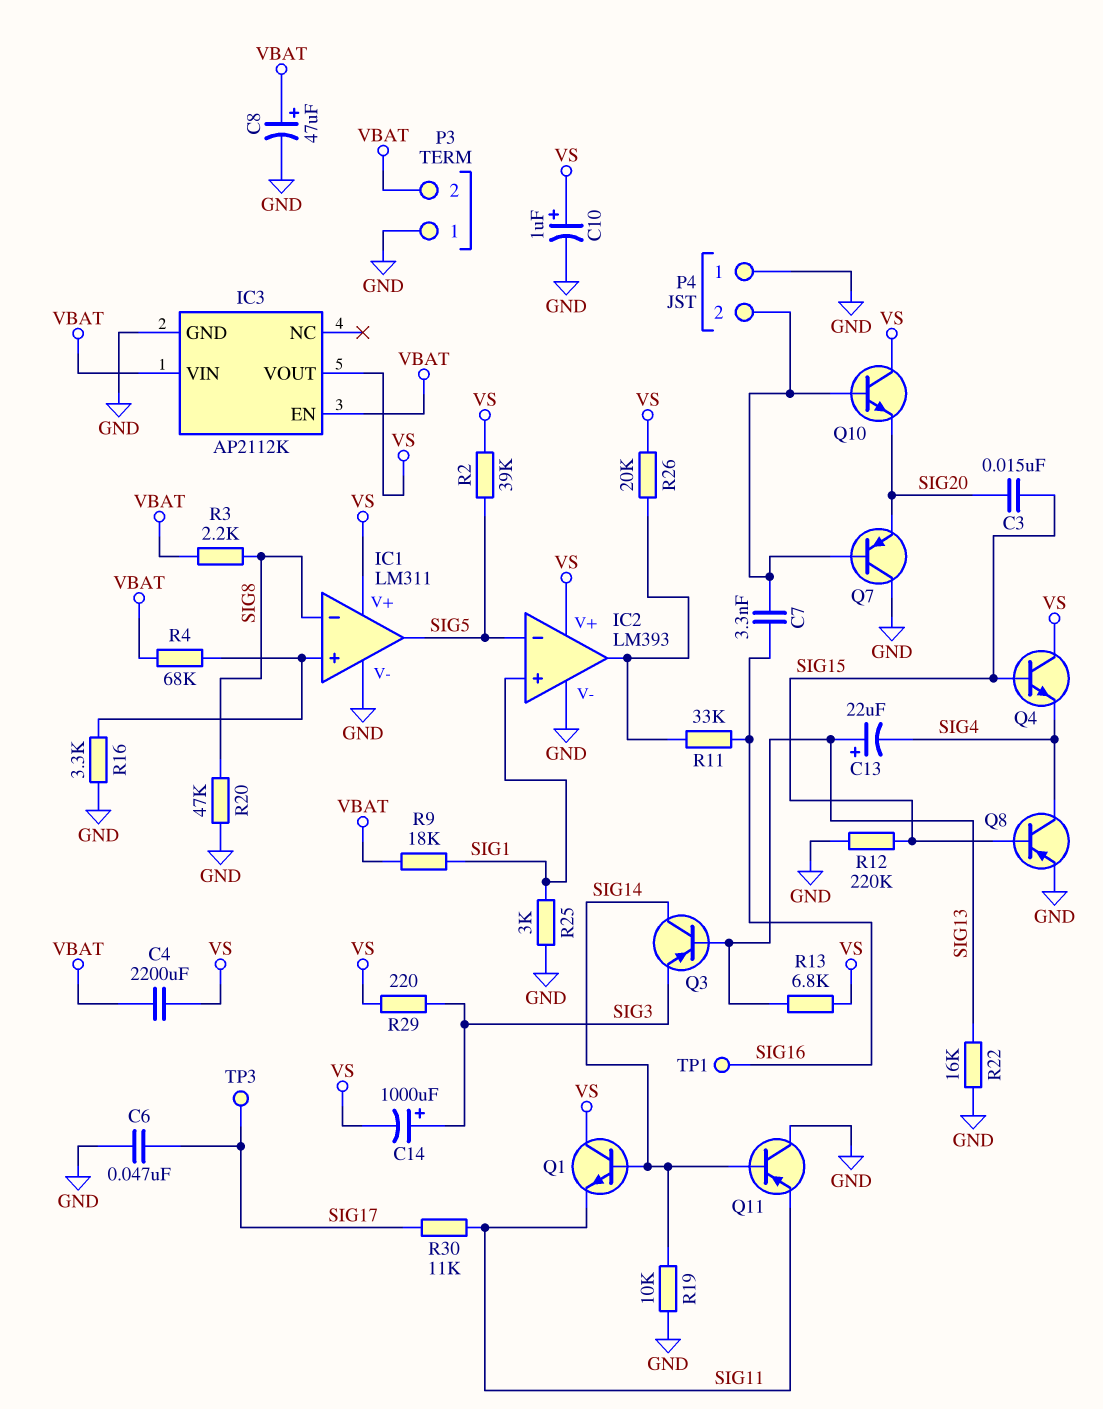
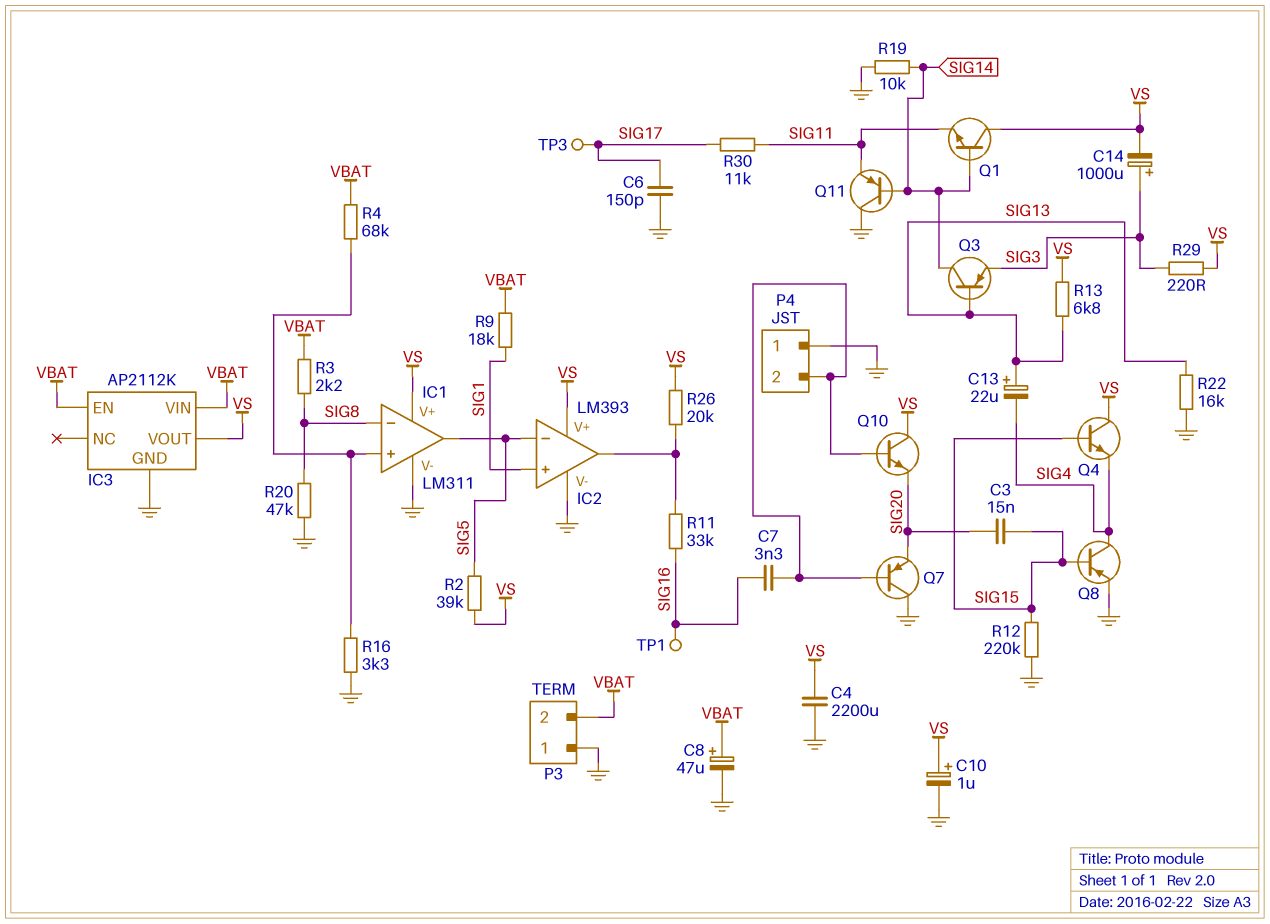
C4: 2200uF (VBAT, VS) -> 2200uF (GND, VS)
C6: 47nF (GND, SIG17) -> 150pF (GND, SIG17)
R25: 3k (GND, SIG1) -> none

